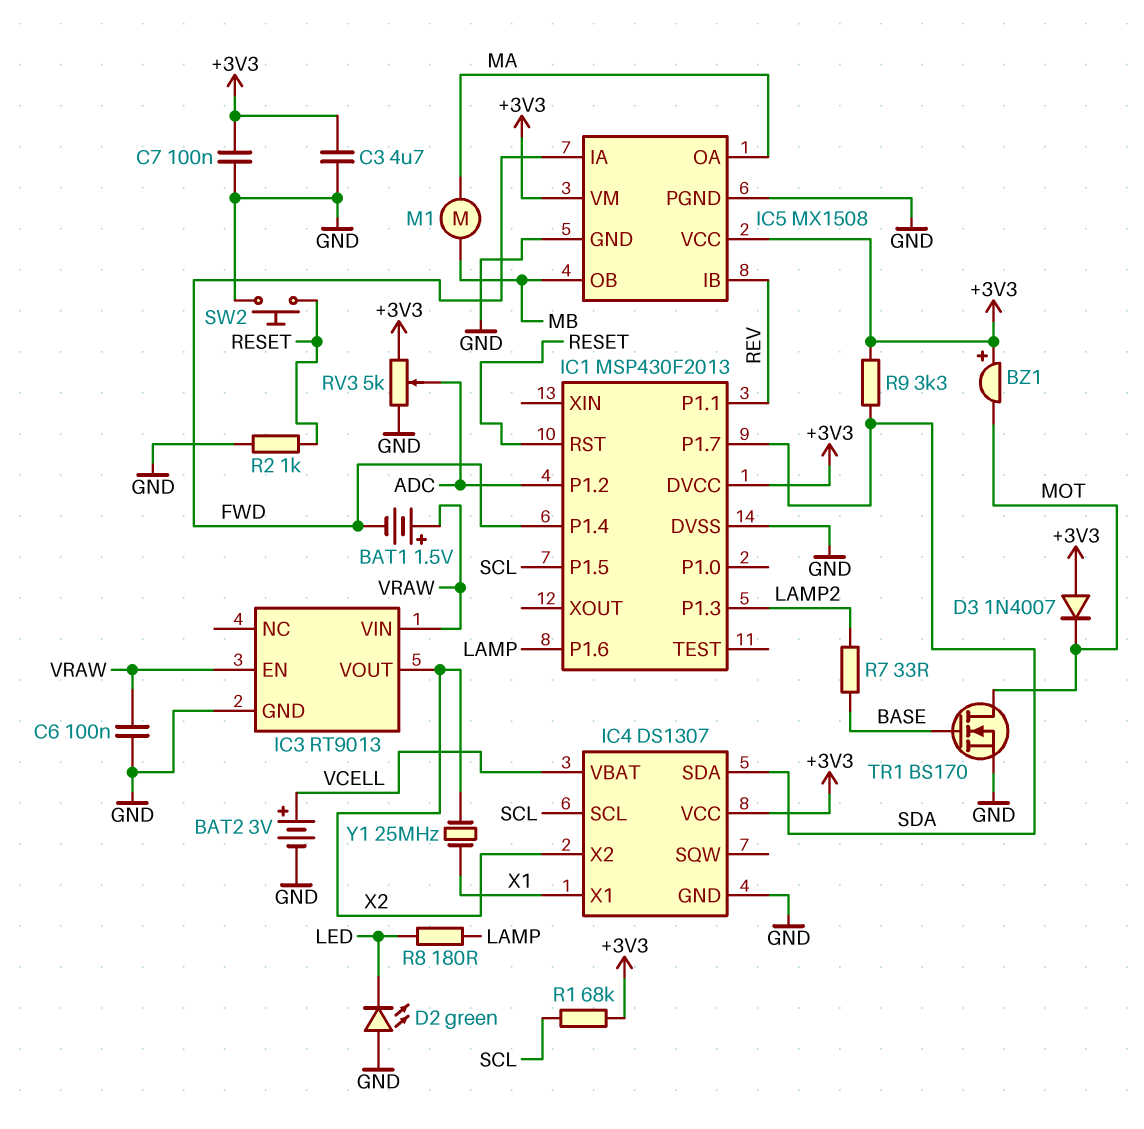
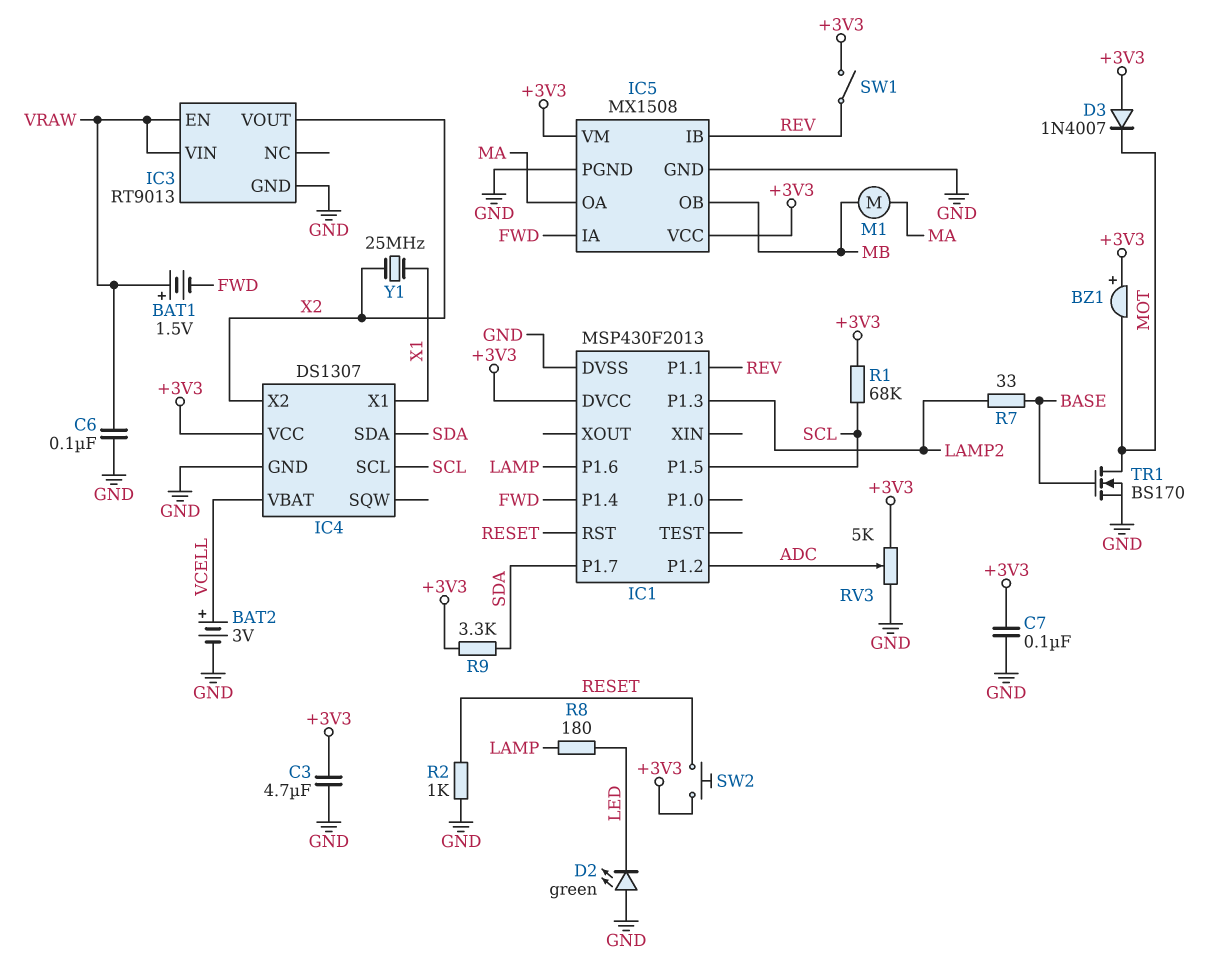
SW1: none -> switch (+3V3, REV)
SW2: button (GND, RESET) -> button (+3V3, RESET)

